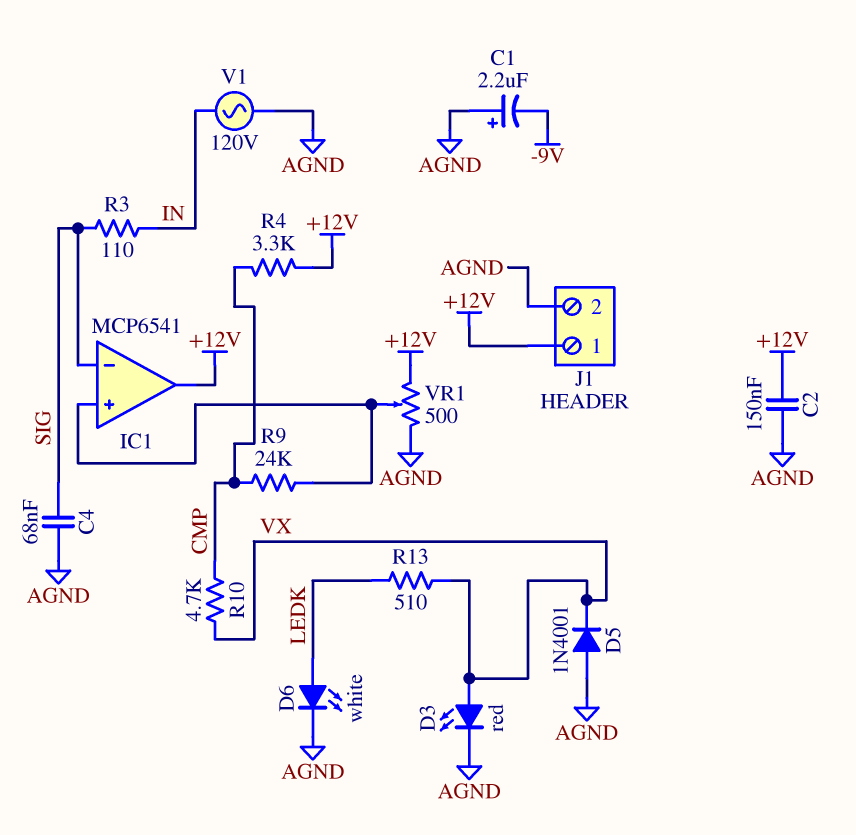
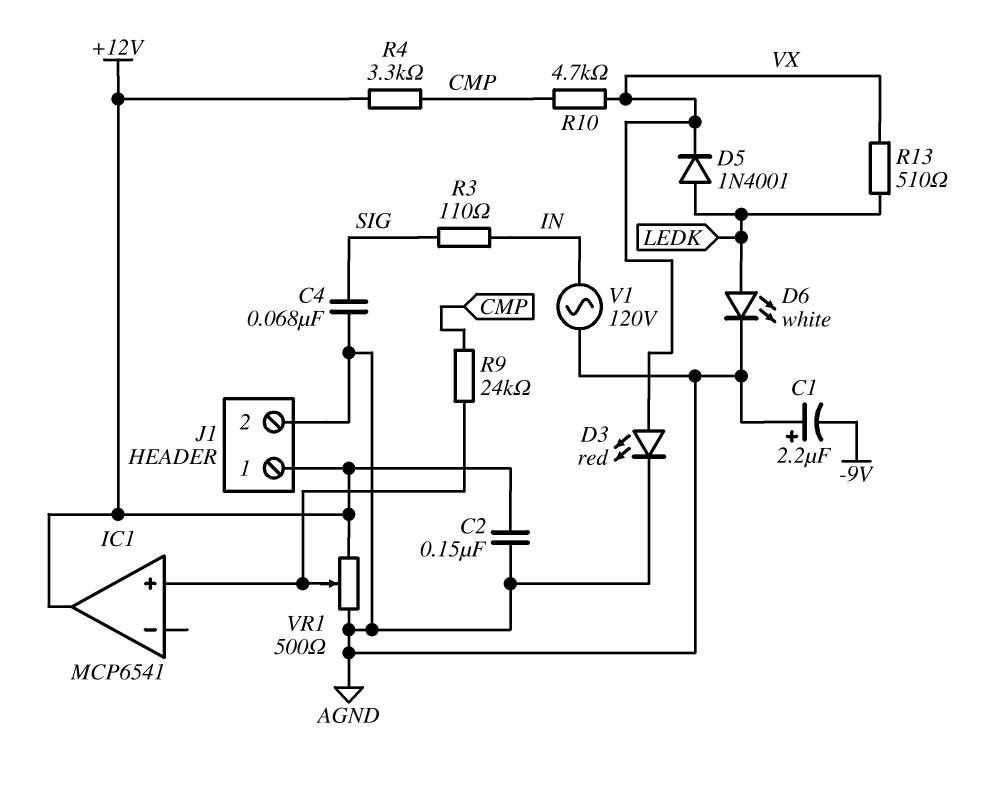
D5: diode 1N4001 (A AGND, K VX) -> diode 1N4001 (A LEDK, K VX)
IC1 pin in-: SIG -> none

